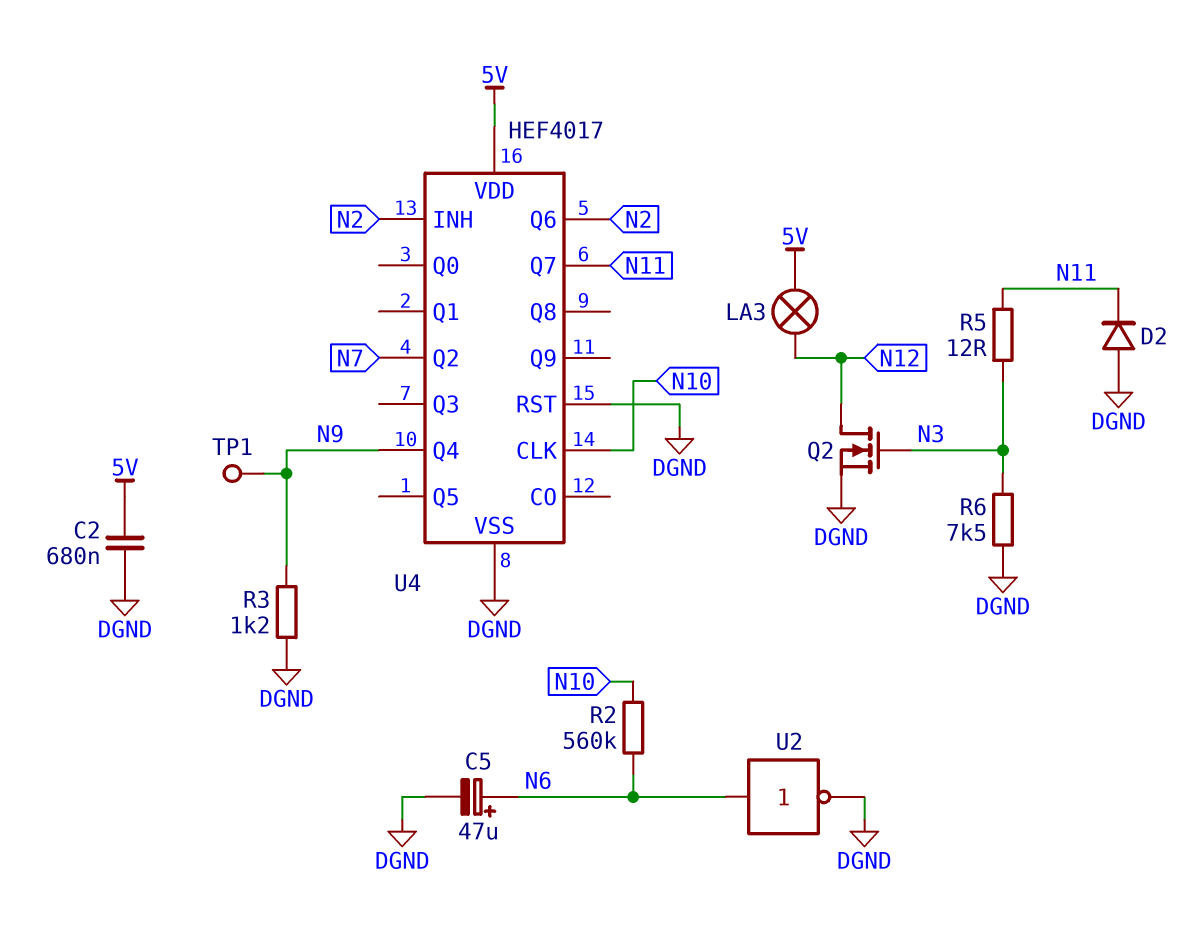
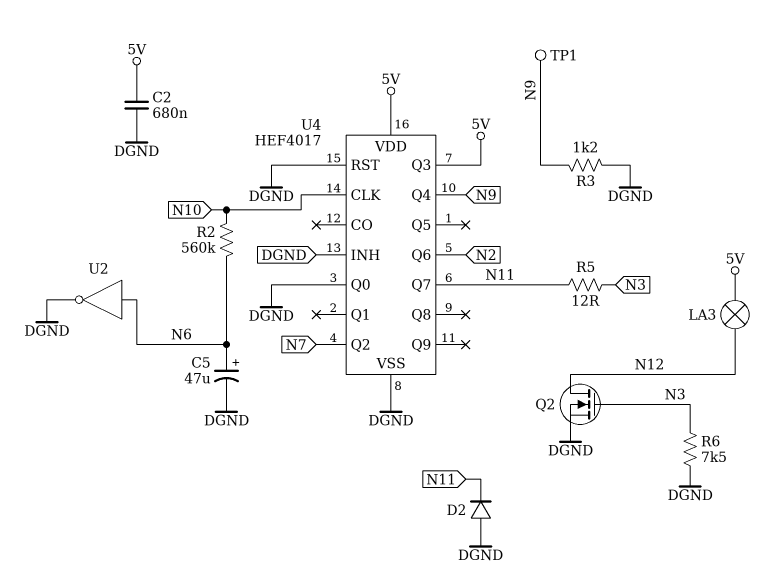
U4 pin INH: N2 -> DGND
U4 pin Q0: none -> DGND
U4 pin Q3: none -> 5V

